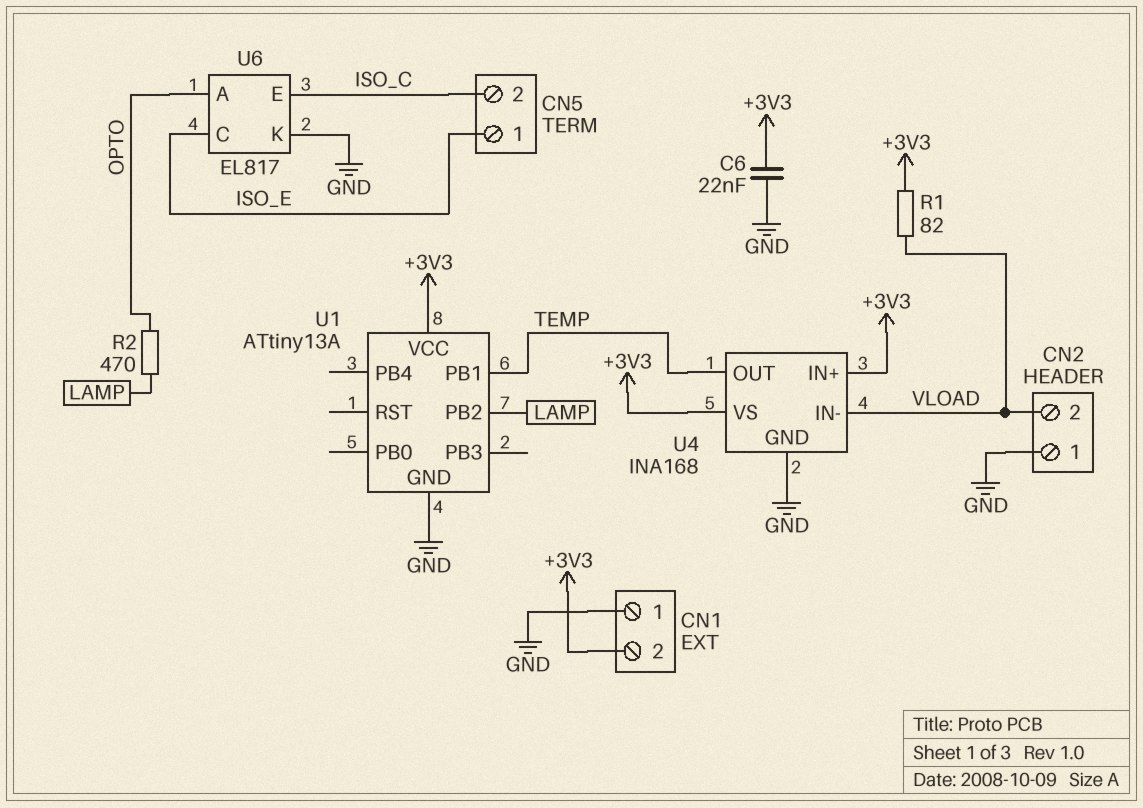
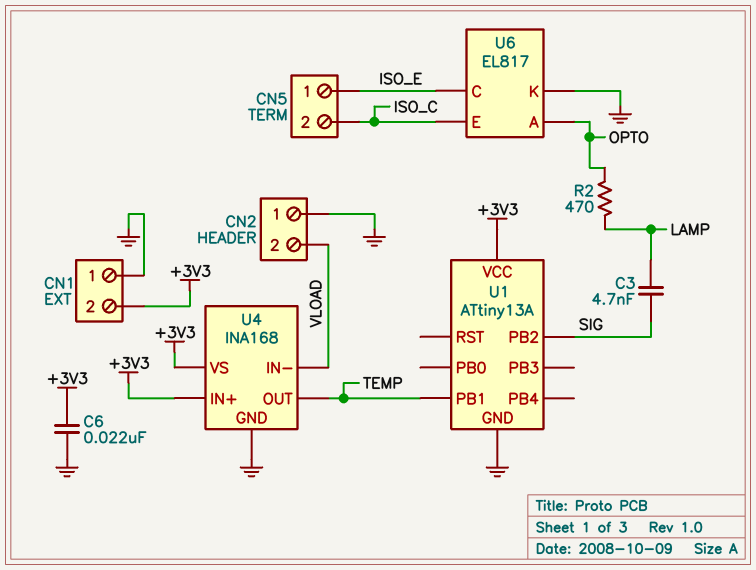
C3: none -> 4.7nF (LAMP, SIG)
R1: 82 (+3V3, VLOAD) -> none
U1 pin PB2: LAMP -> SIG

